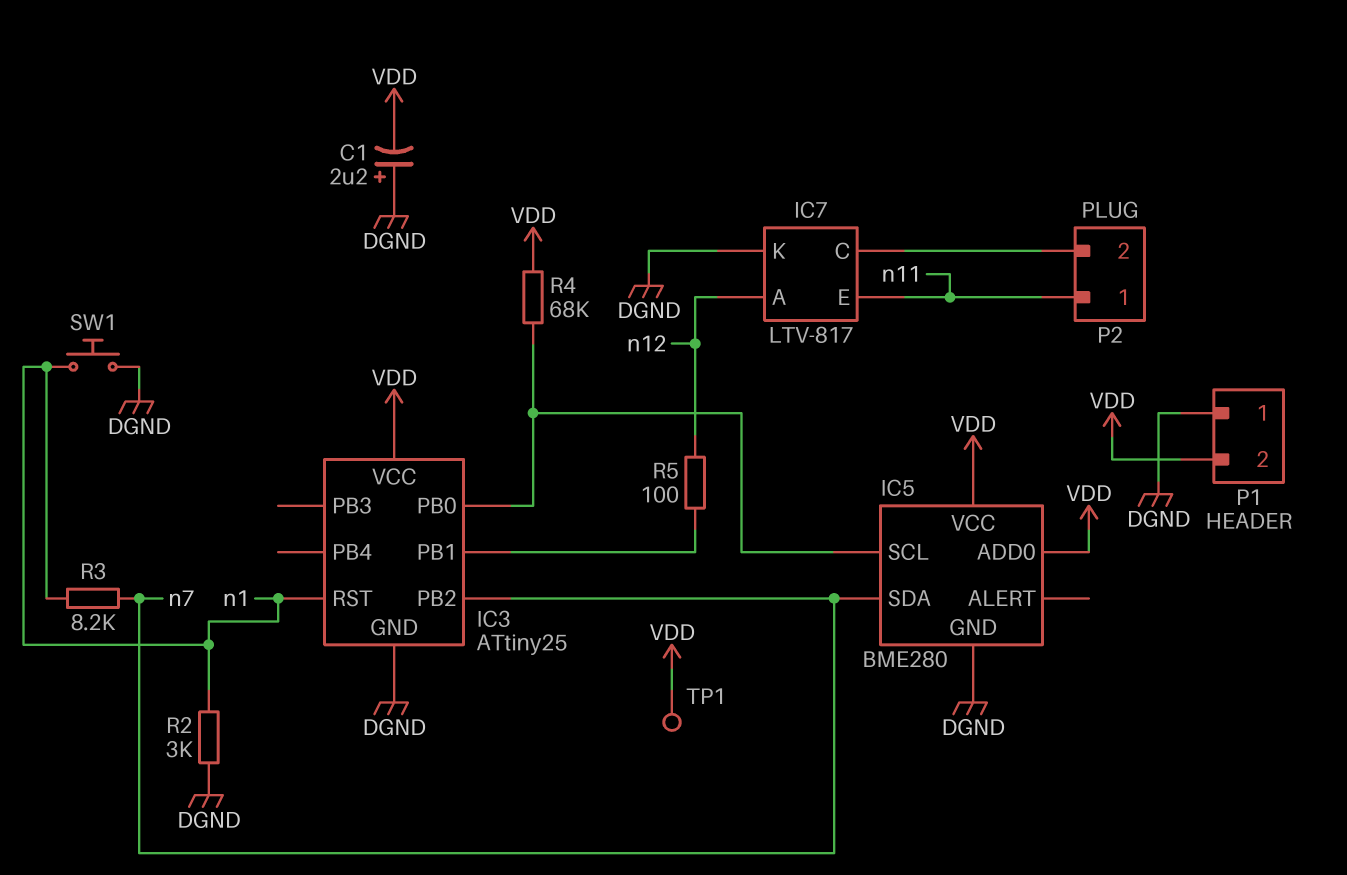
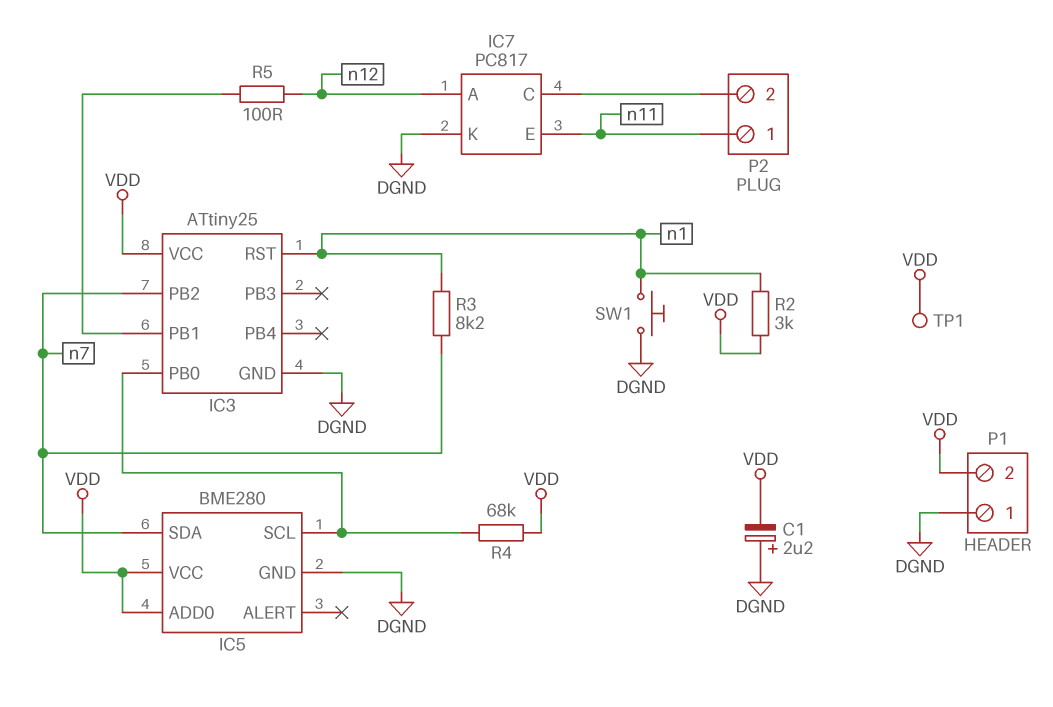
IC7: LTV-817 -> PC817
R2: 3k (DGND, n1) -> 3k (VDD, n1)

